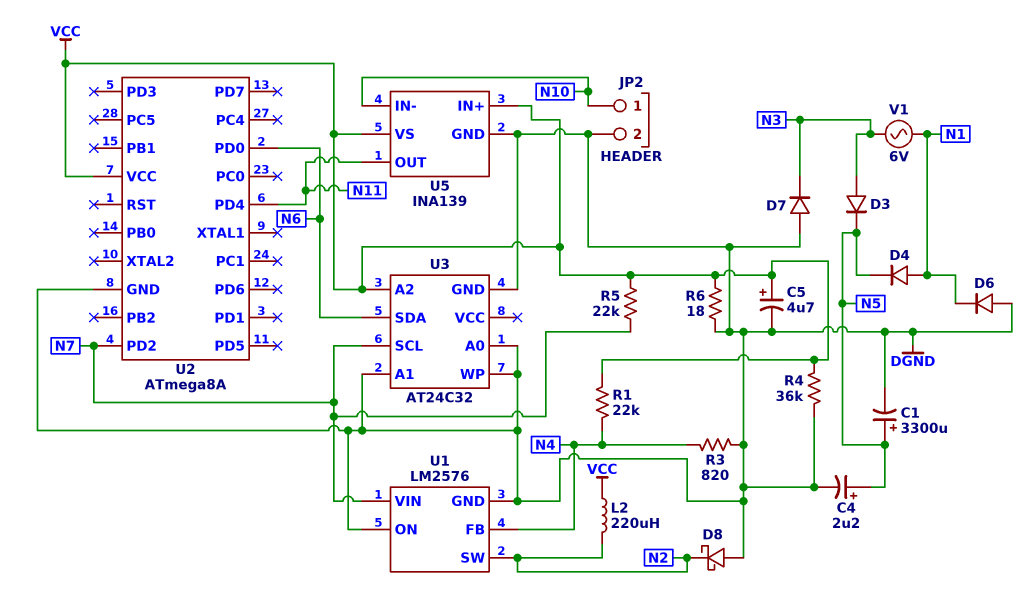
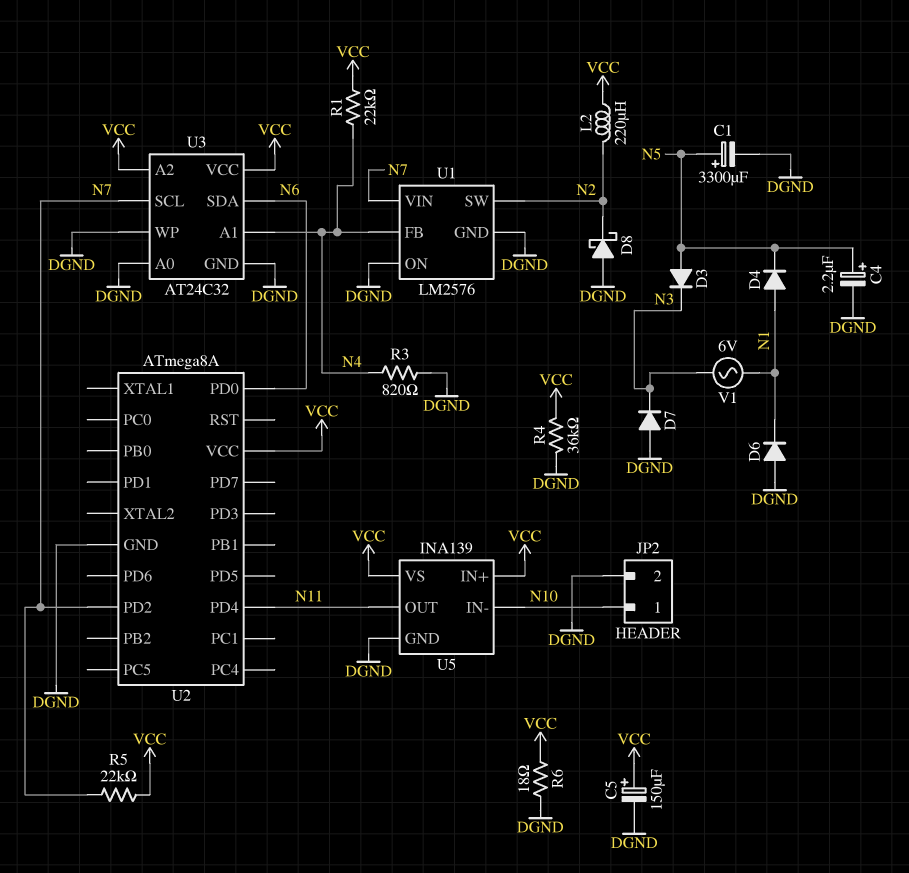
C5: 4.7uF (plus VCC, minus DGND) -> 150uF (plus VCC, minus DGND)
D3: diode (A N3, K N5) -> diode (A N5, K N3)
U3 pin A1: DGND -> N4
U3 pin VCC: none -> VCC

